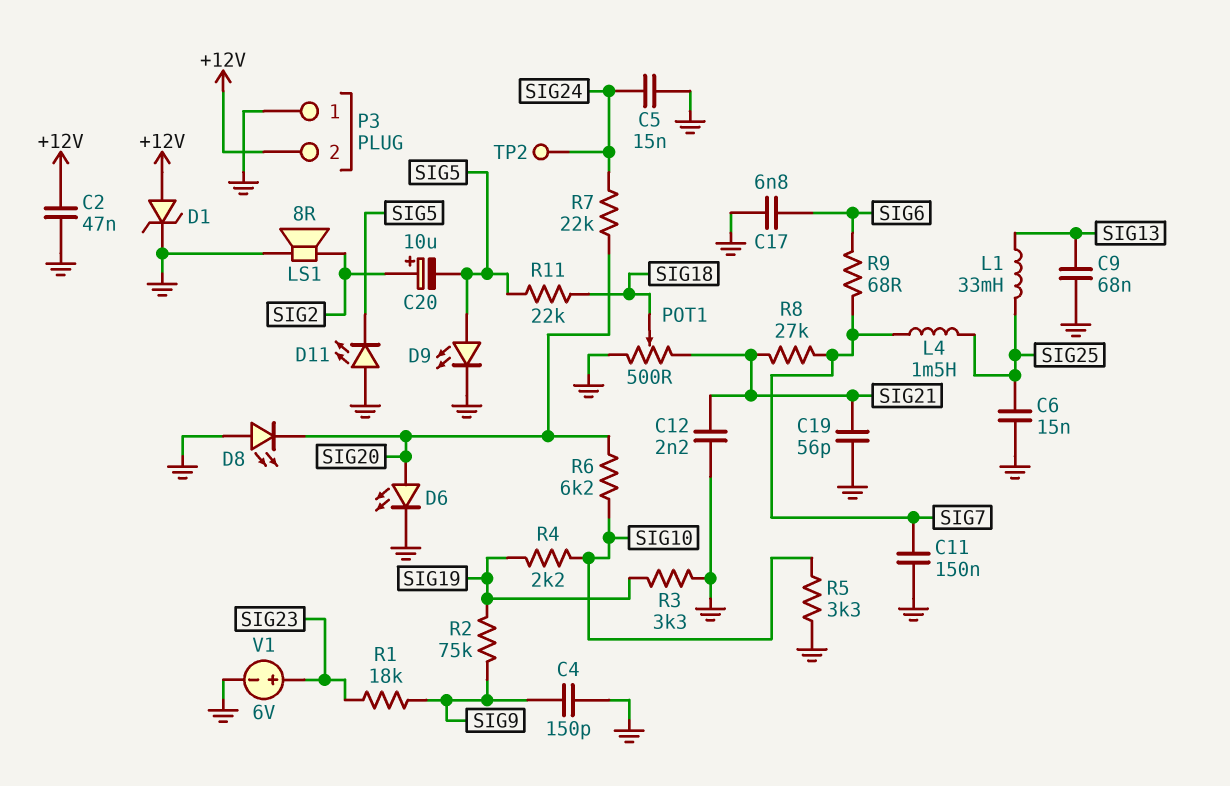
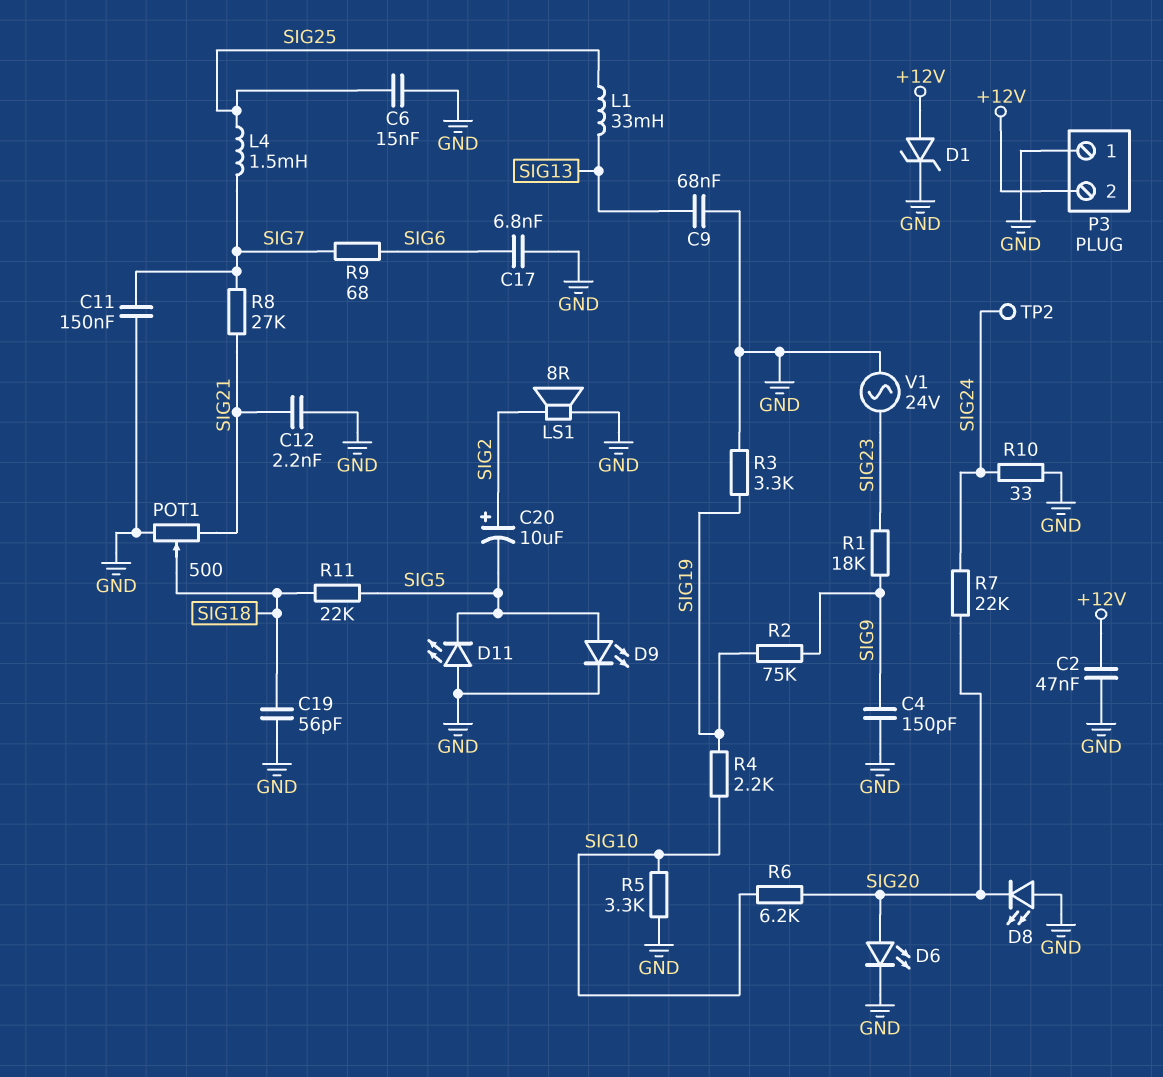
C5: 15nF (GND, SIG24) -> none
C19: 56pF (GND, SIG21) -> 56pF (GND, SIG18)
R10: none -> 33 (GND, SIG24)
V1: 6V (plus SIG23, minus GND) -> AC 24V (GND, SIG23)

